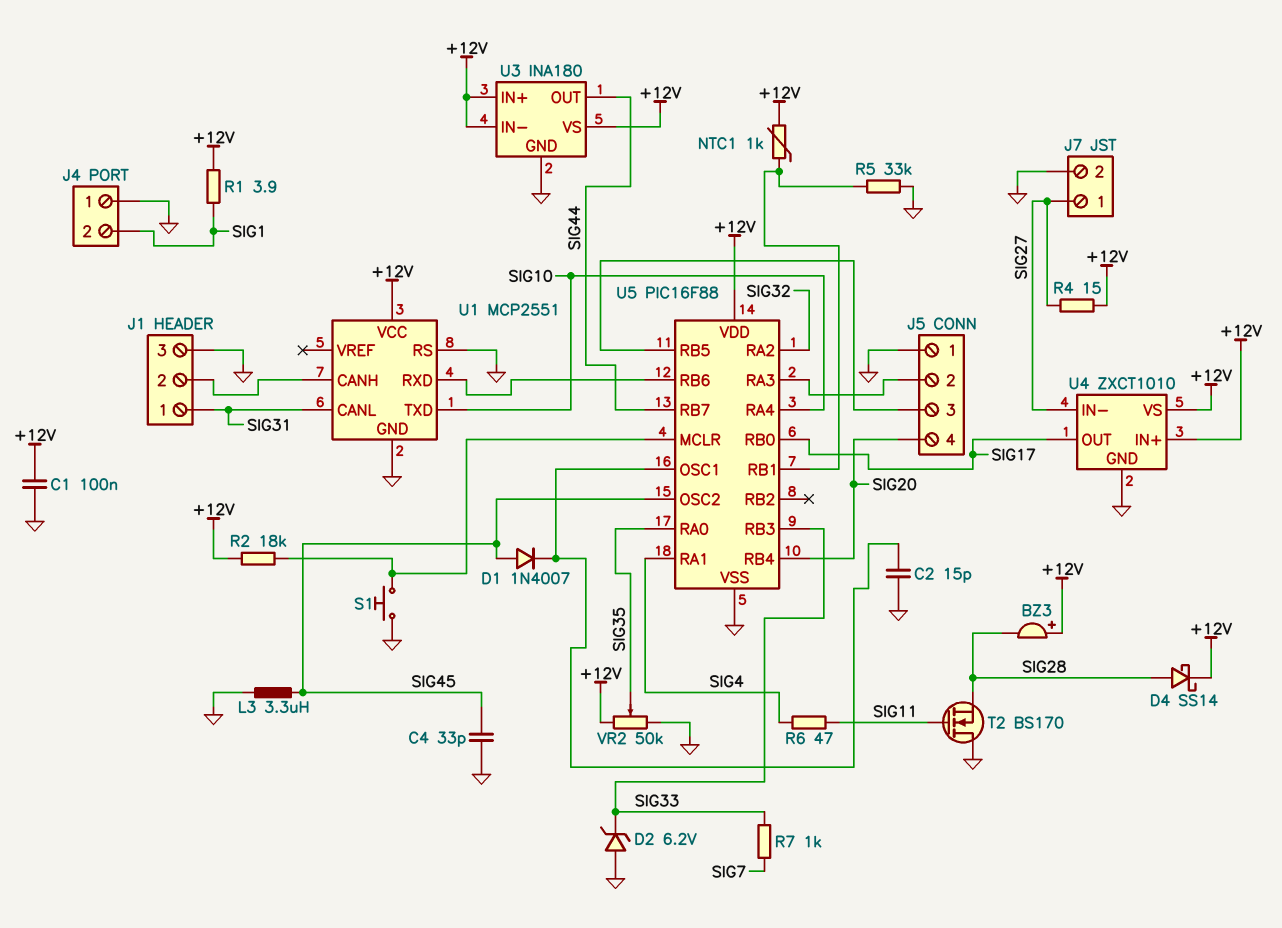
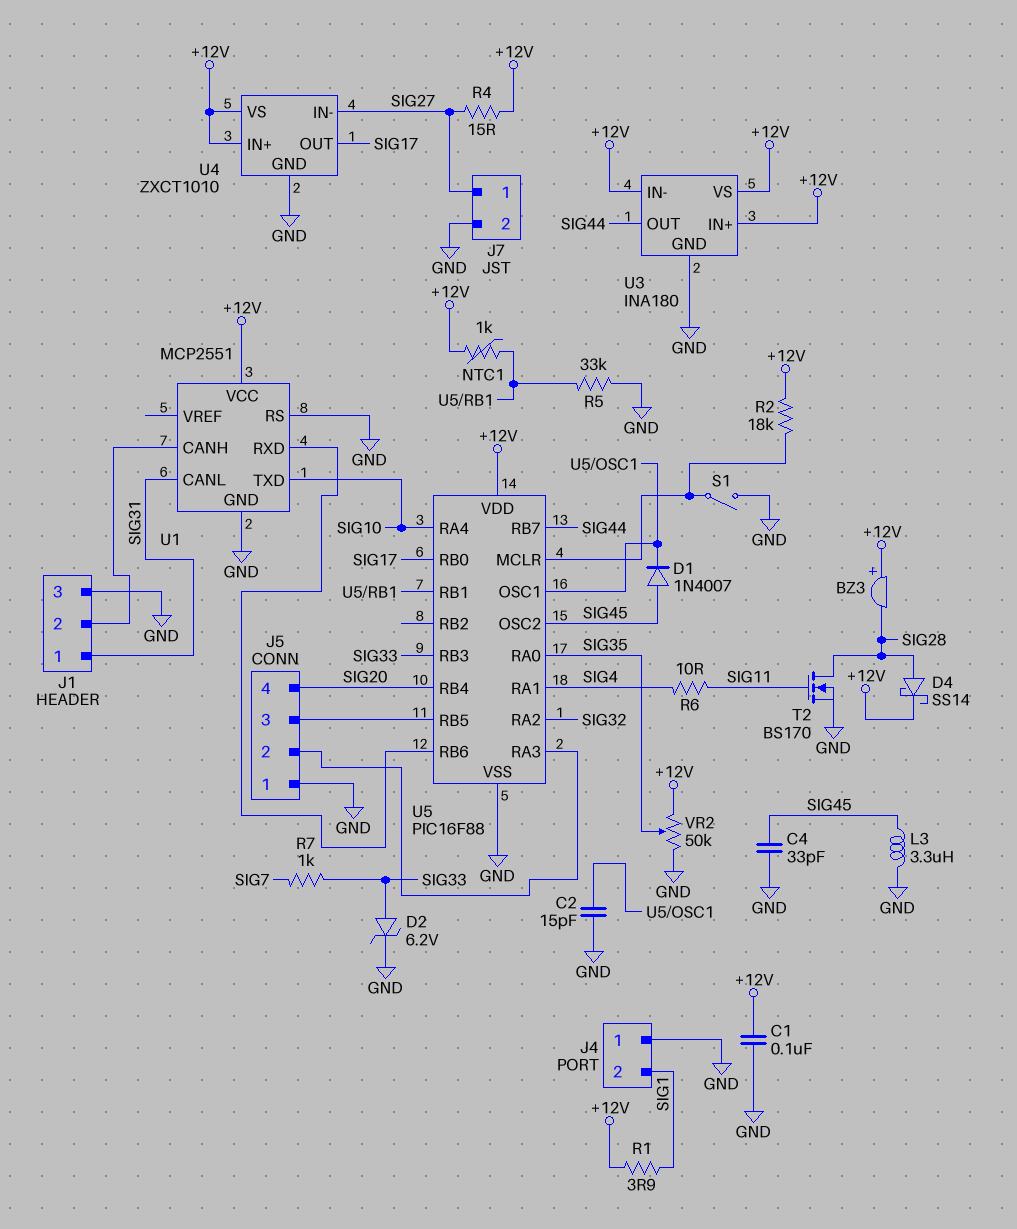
D2: zener 6.2V (A GND, K SIG33) -> zener 6.2V (A SIG33, K GND)
R6: 47 (SIG4, SIG11) -> 10 (SIG4, SIG11)
S1: button (GND, U5/MCLR) -> switch (GND, U5/MCLR)
T2: NMOS BS170 (G SIG11, D GND, S SIG28) -> NMOS BS170 (G SIG11, D SIG28, S GND)

